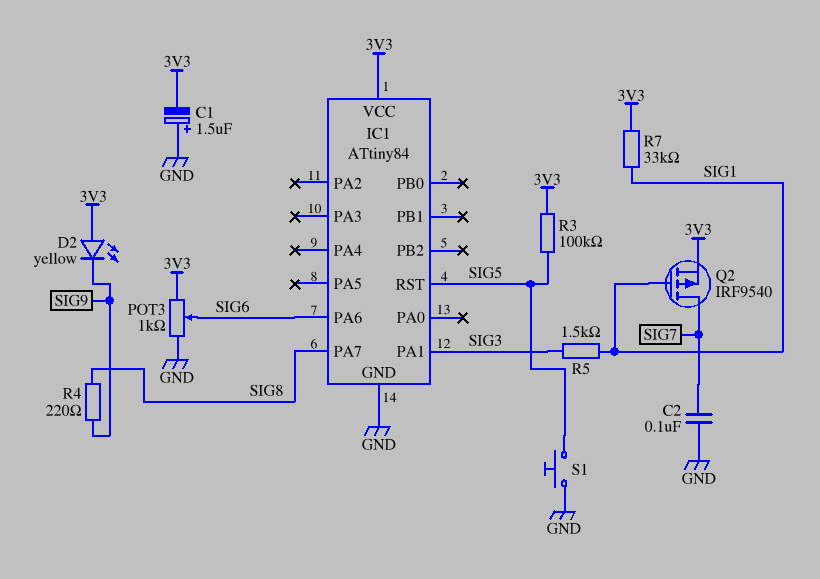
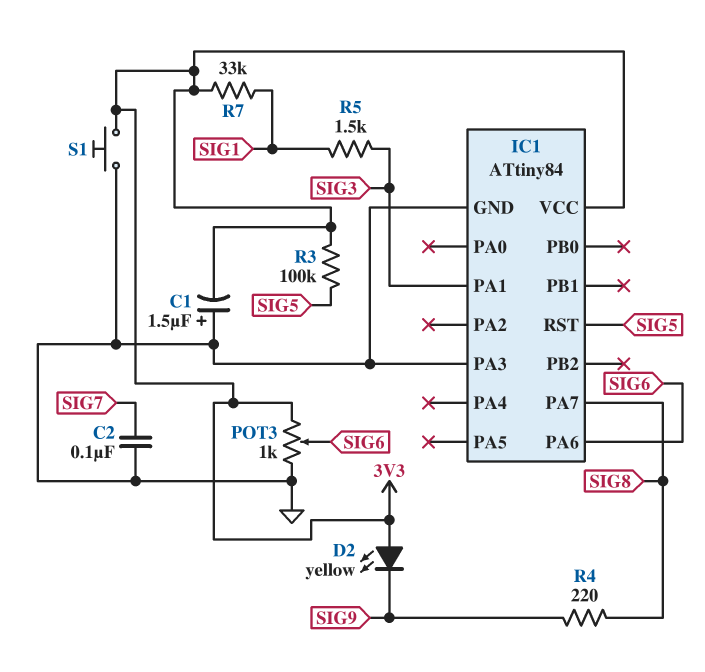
IC1 pin PA3: none -> GND
Q2: PMOS IRF9540 (G SIG1, D SIG7, S 3V3) -> none
S1: button (GND, SIG5) -> button (3V3, GND)

